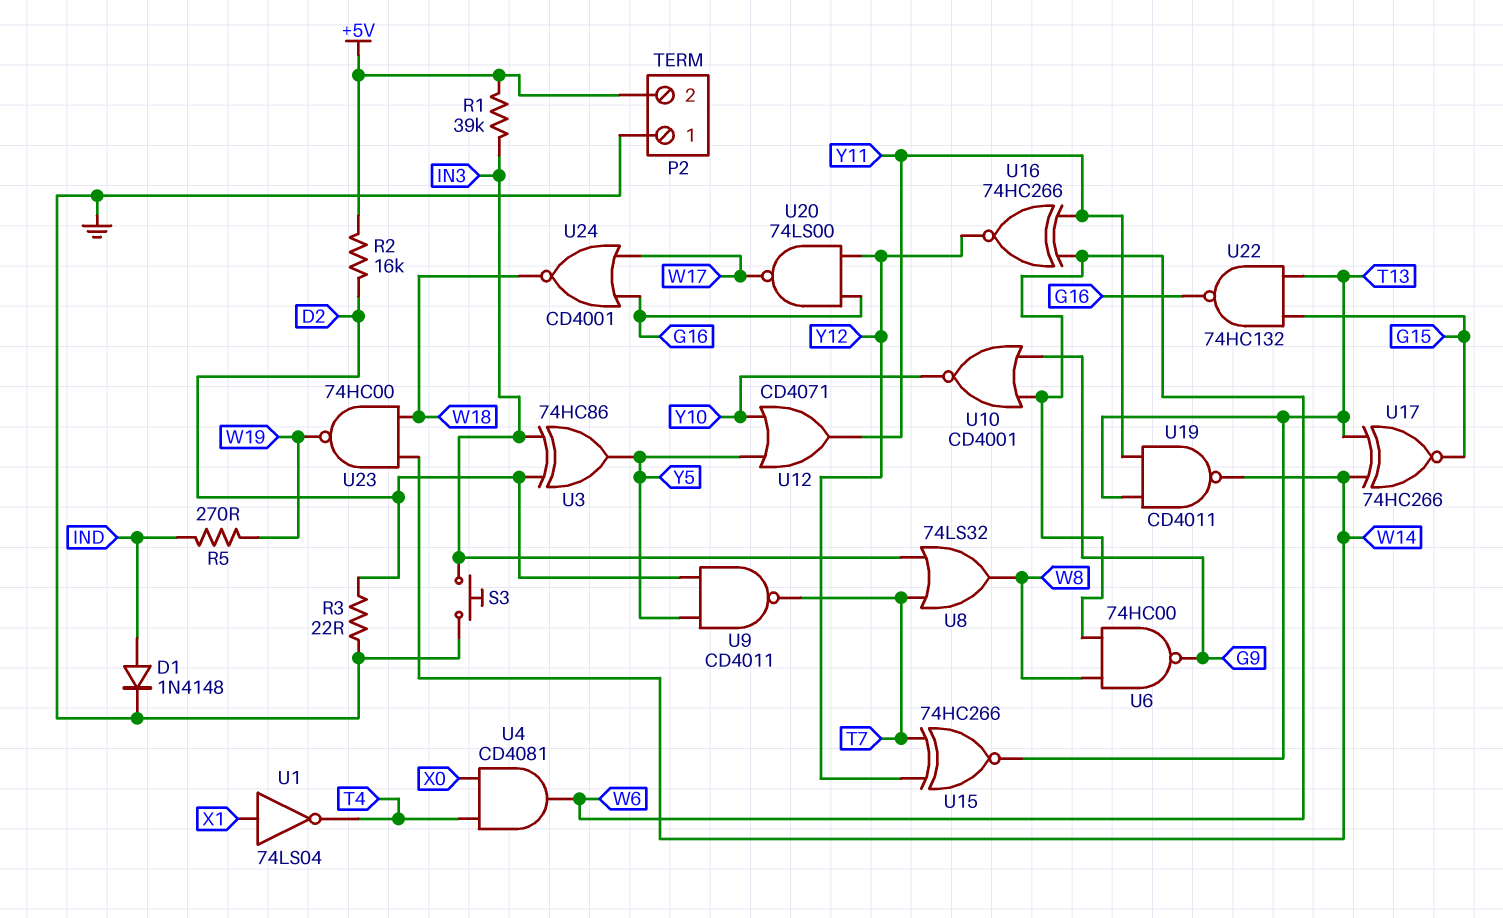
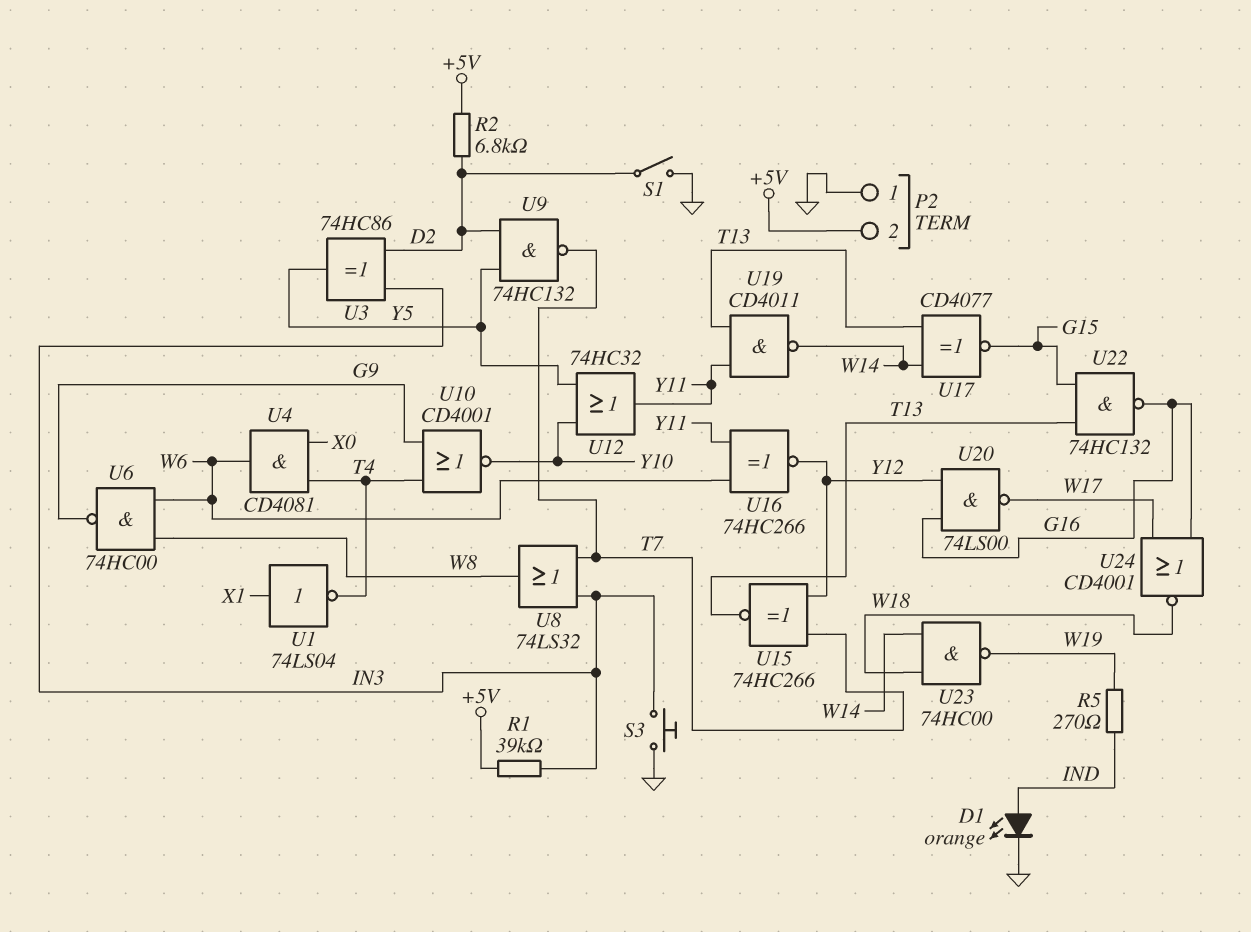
D1: diode 1N4148 (A IND, K GND) -> LED orange (A IND, K GND)
R2: 16k (+5V, D2) -> 6.8k (+5V, D2)
R3: 22 (D2, GND) -> none
S1: none -> switch (D2, GND)
U9: NAND CD4011 (in D2, in Y5, out T7) -> NAND 74HC132 (in D2, in Y5, out T7)
U10: NOR CD4001 (in G9, in W6, out Y10) -> NOR CD4001 (in G9, in T4, out Y10)
U12: OR CD4071 (in Y5, in Y10, out Y11) -> OR 74HC32 (in Y5, in Y10, out Y11)
U17: XNOR 74HC266 (in T13, in W14, out G15) -> XNOR CD4077 (in T13, in W14, out G15)

